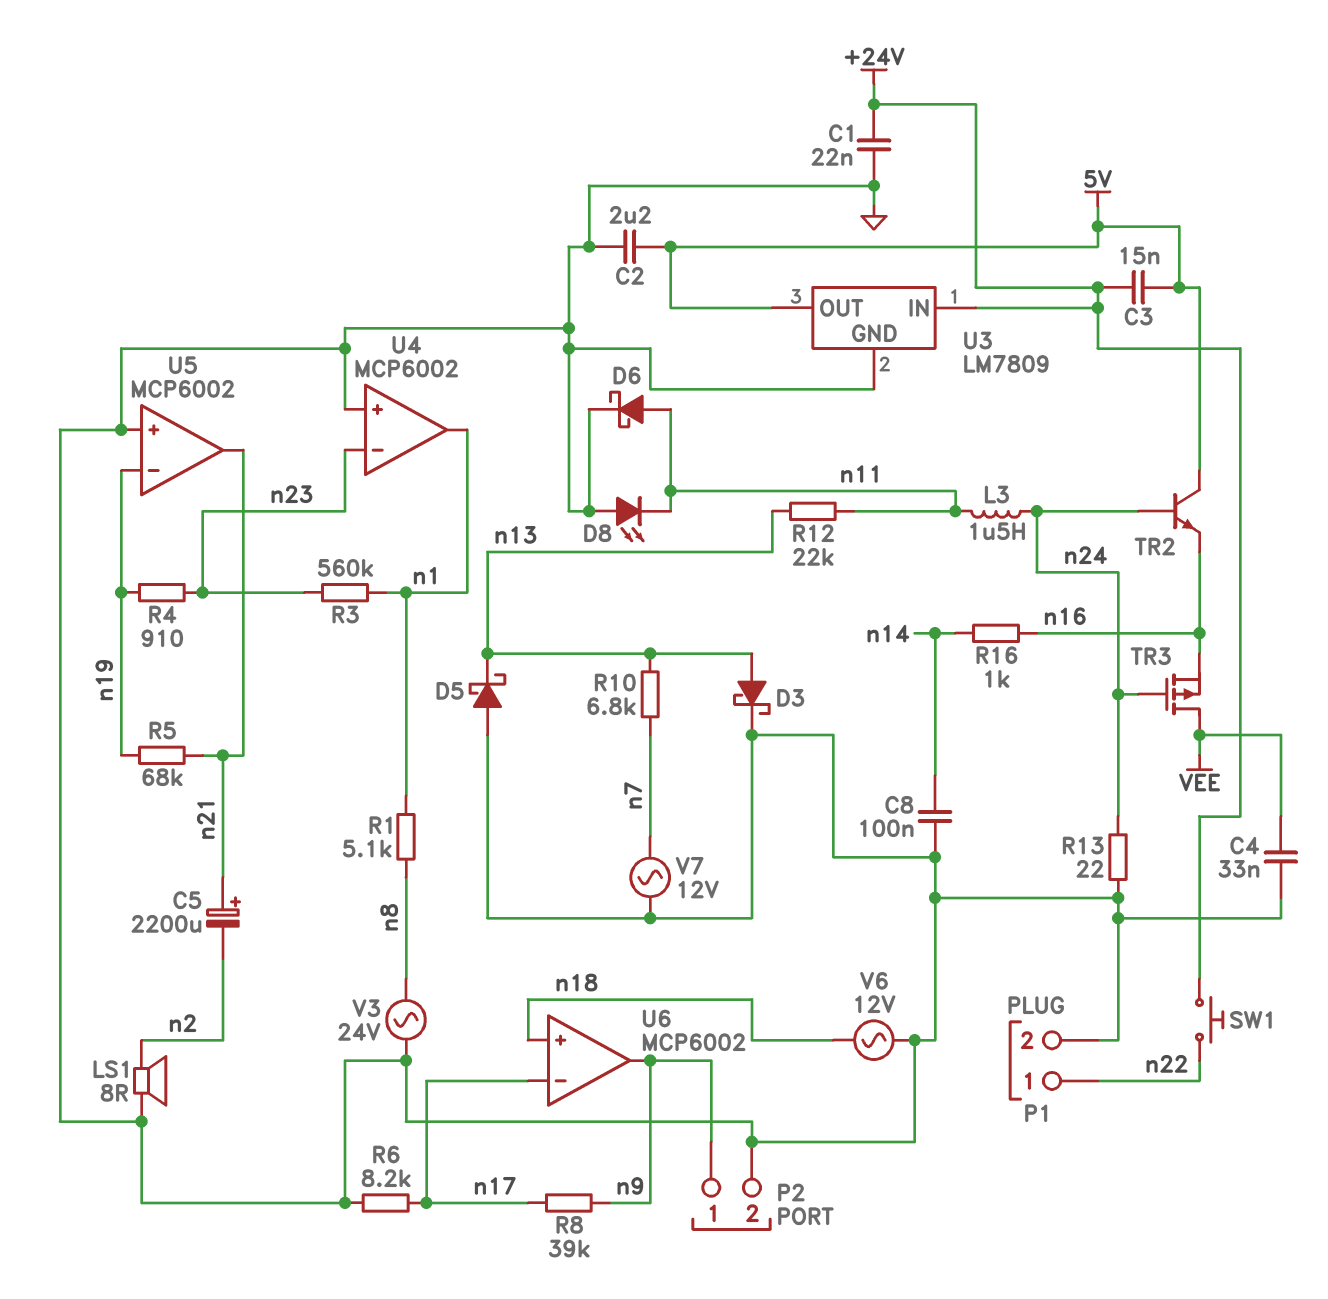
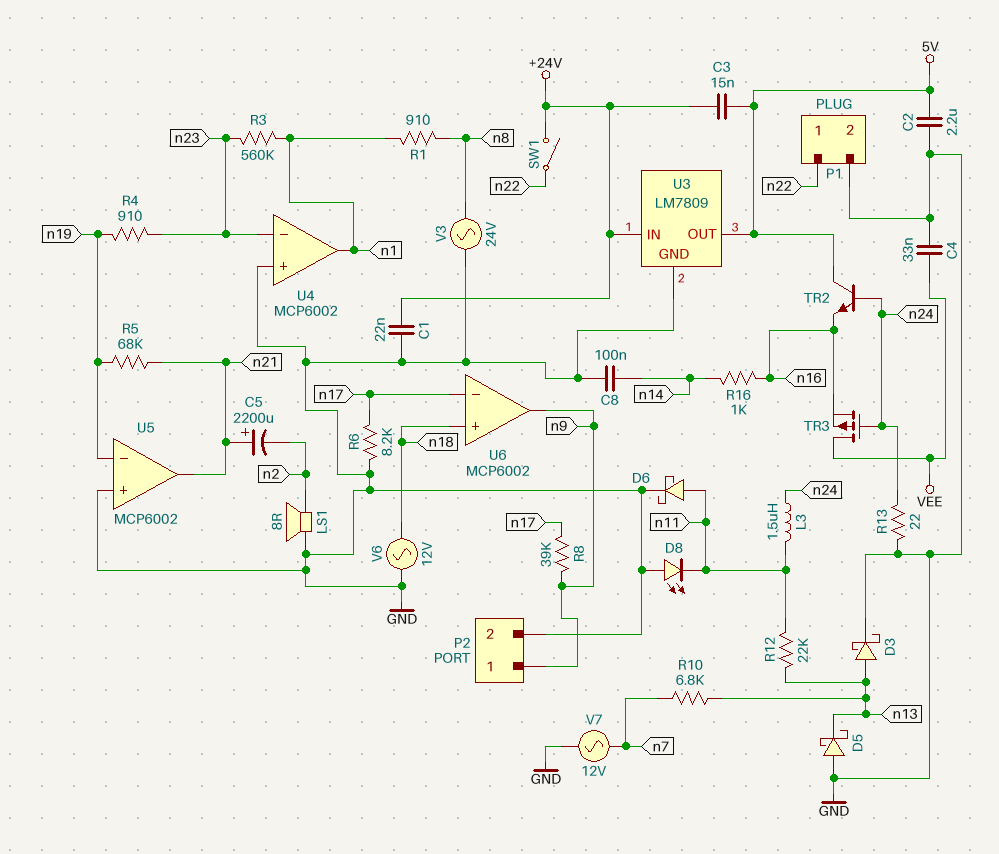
R1: 5.1k (n1, n8) -> 910 (n1, n8)
SW1: button (+24V, n22) -> switch (+24V, n22)

